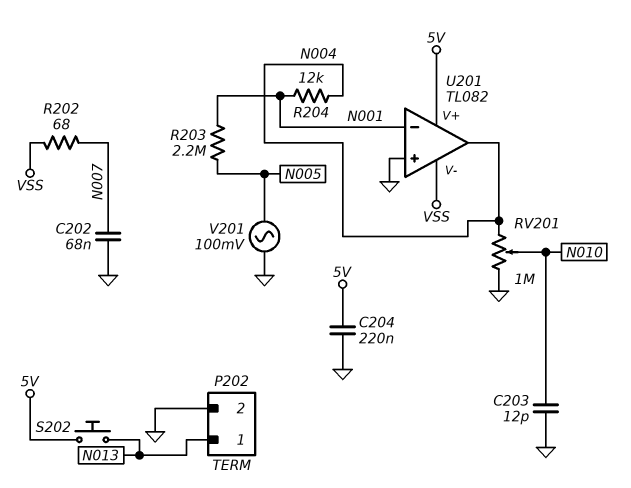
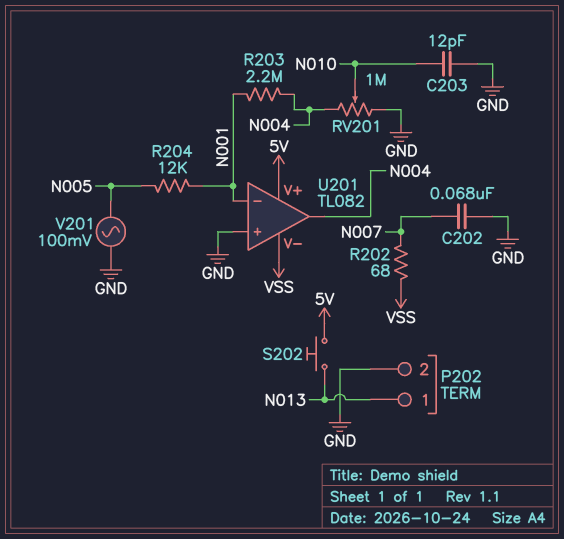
C204: 220nF (5V, GND) -> none
R203: 2.2M (N001, N005) -> 2.2M (N001, N004)
R204: 12k (N001, N004) -> 12k (N001, N005)

